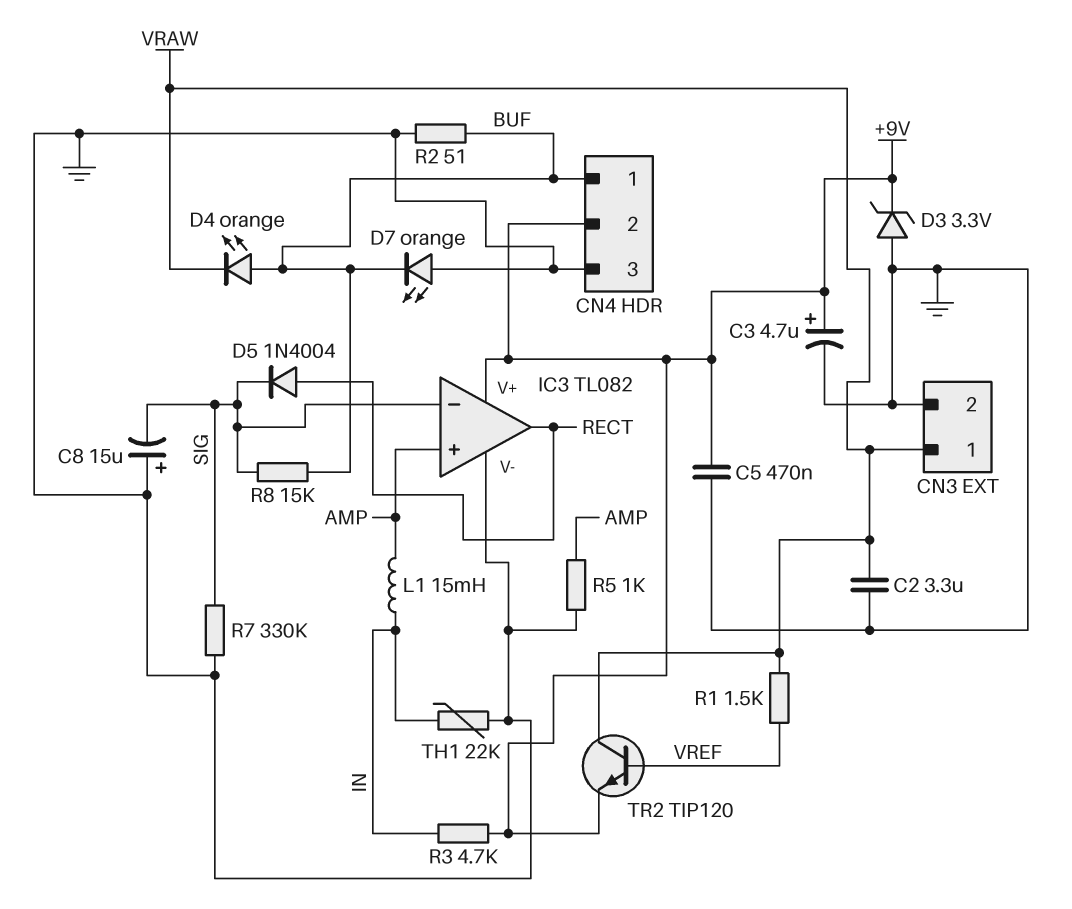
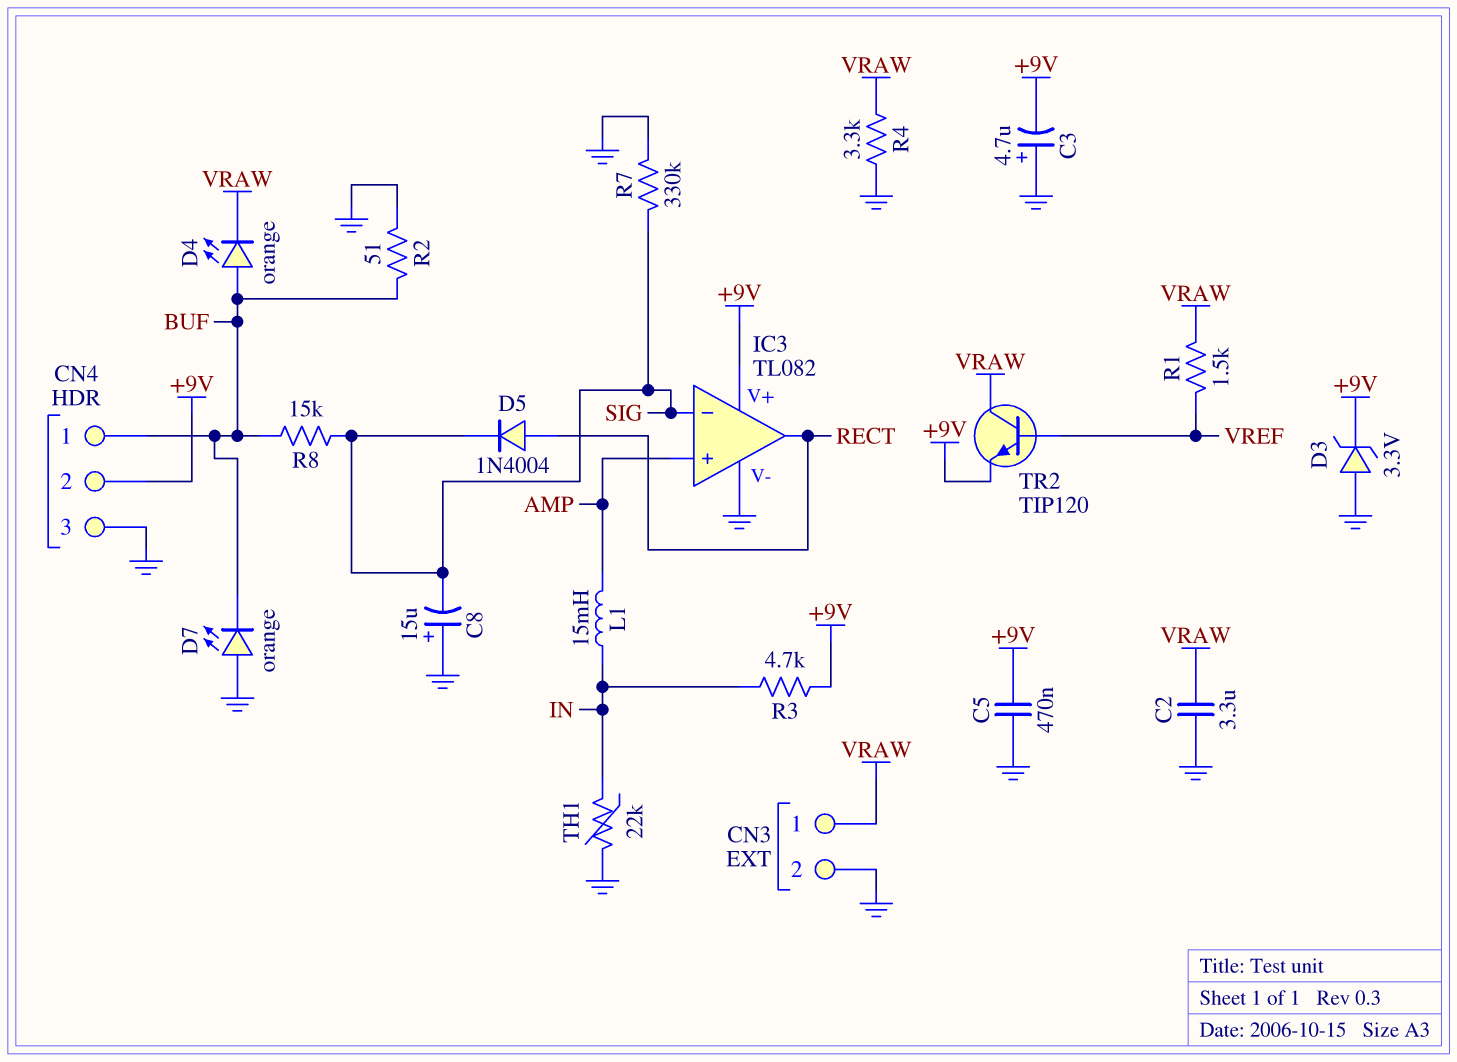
C3: 4.7uF (plus +9V, minus GND) -> 4.7uF (plus GND, minus +9V)
R4: none -> 3.3k (GND, VRAW)
R5: 1k (AMP, GND) -> none

